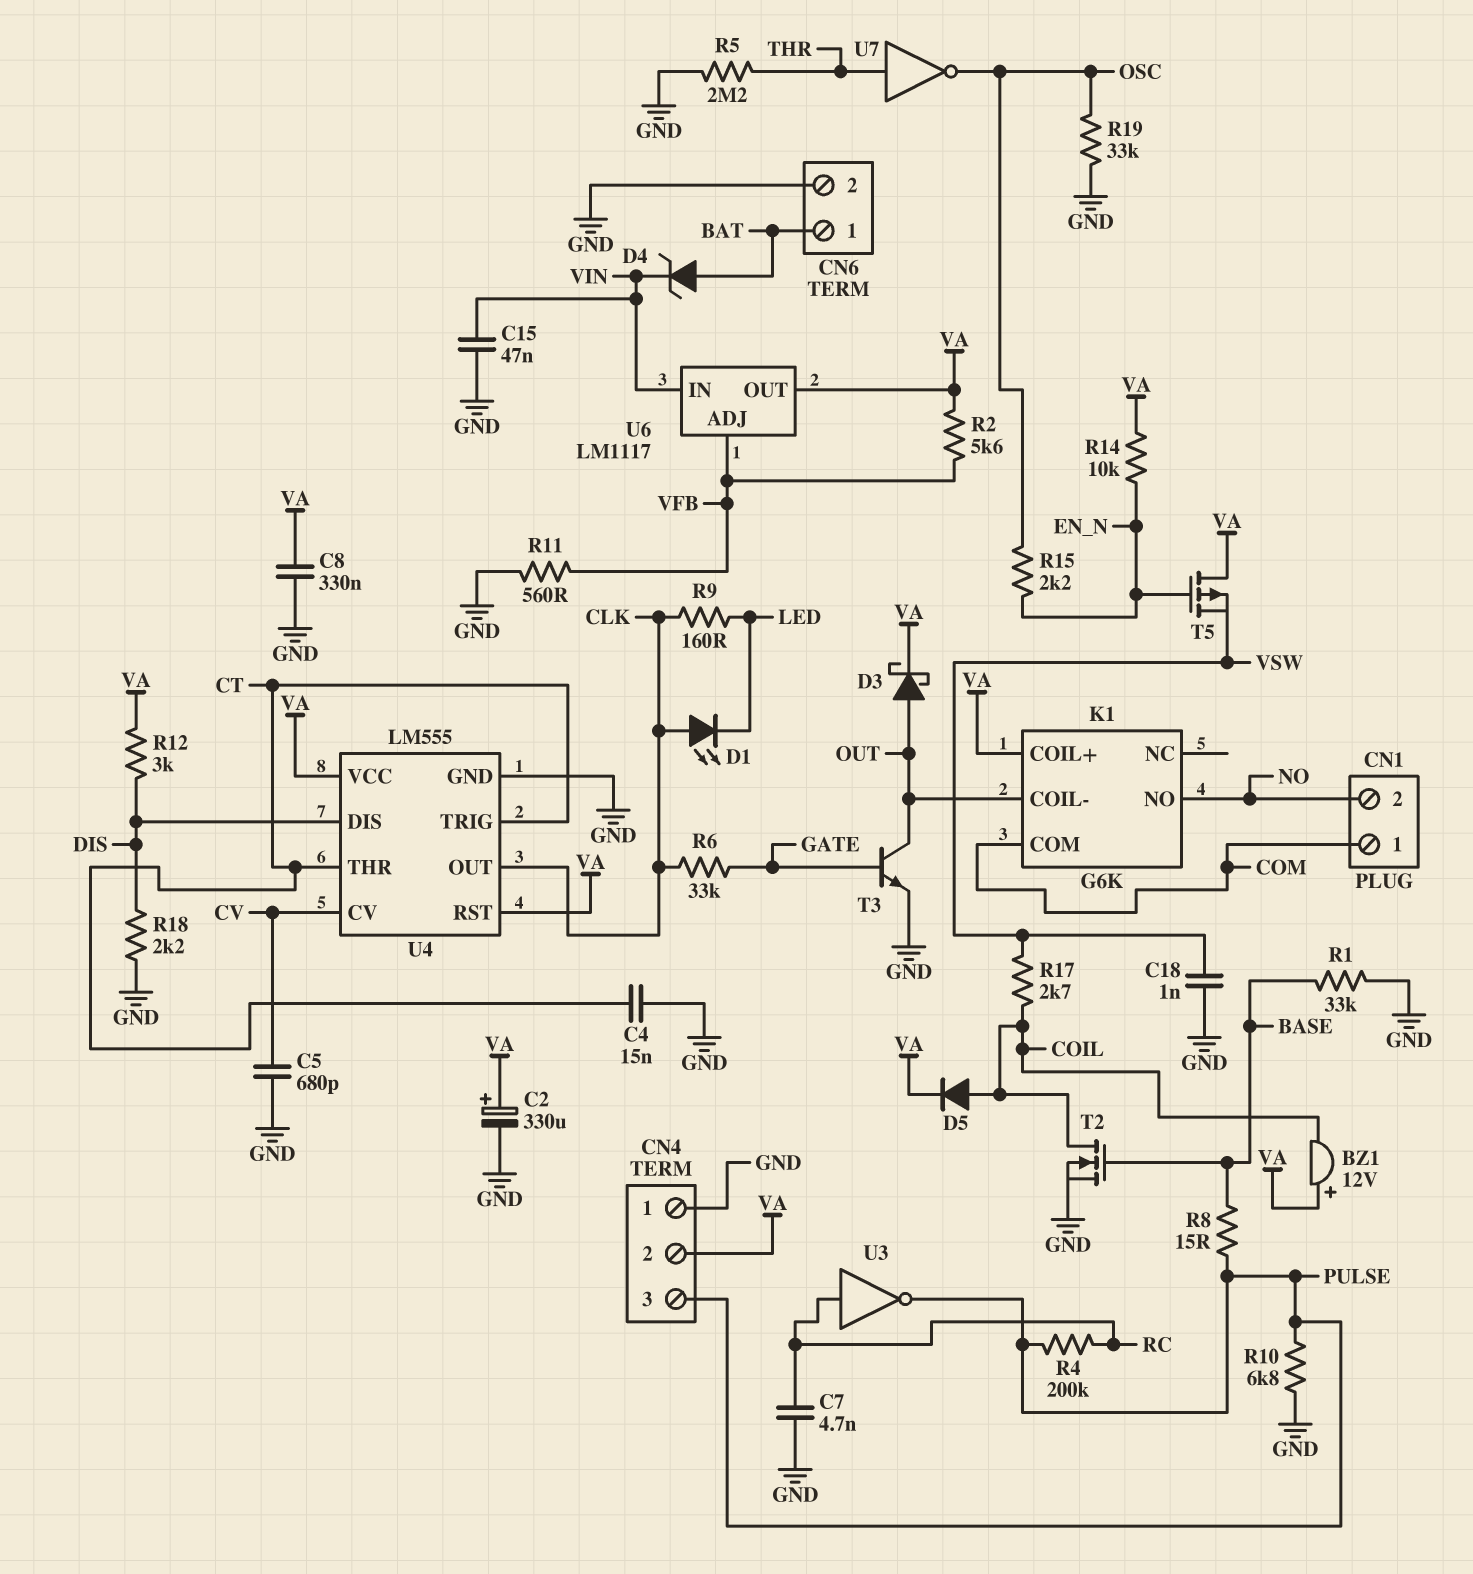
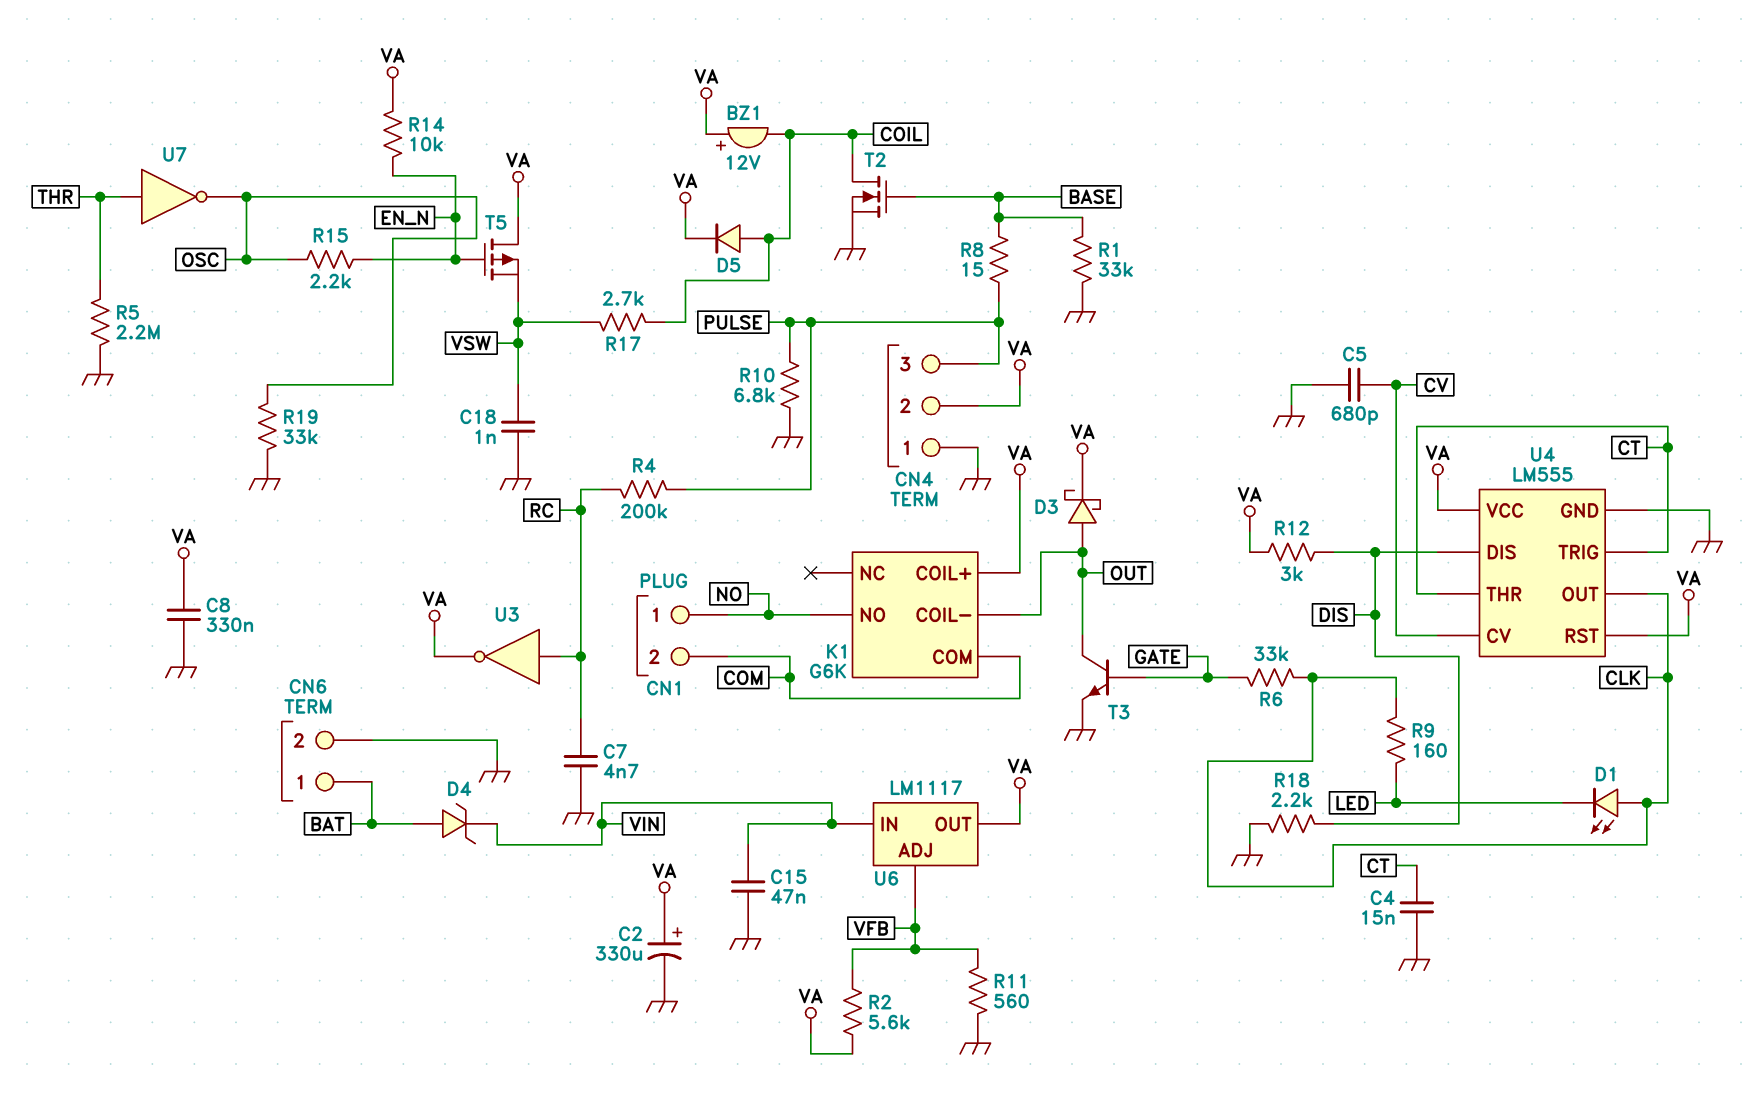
CN1 pin 1: COM -> NO
CN1 pin 2: NO -> COM
U3: NOT (in RC, out PULSE) -> NOT (in RC, out VA)

